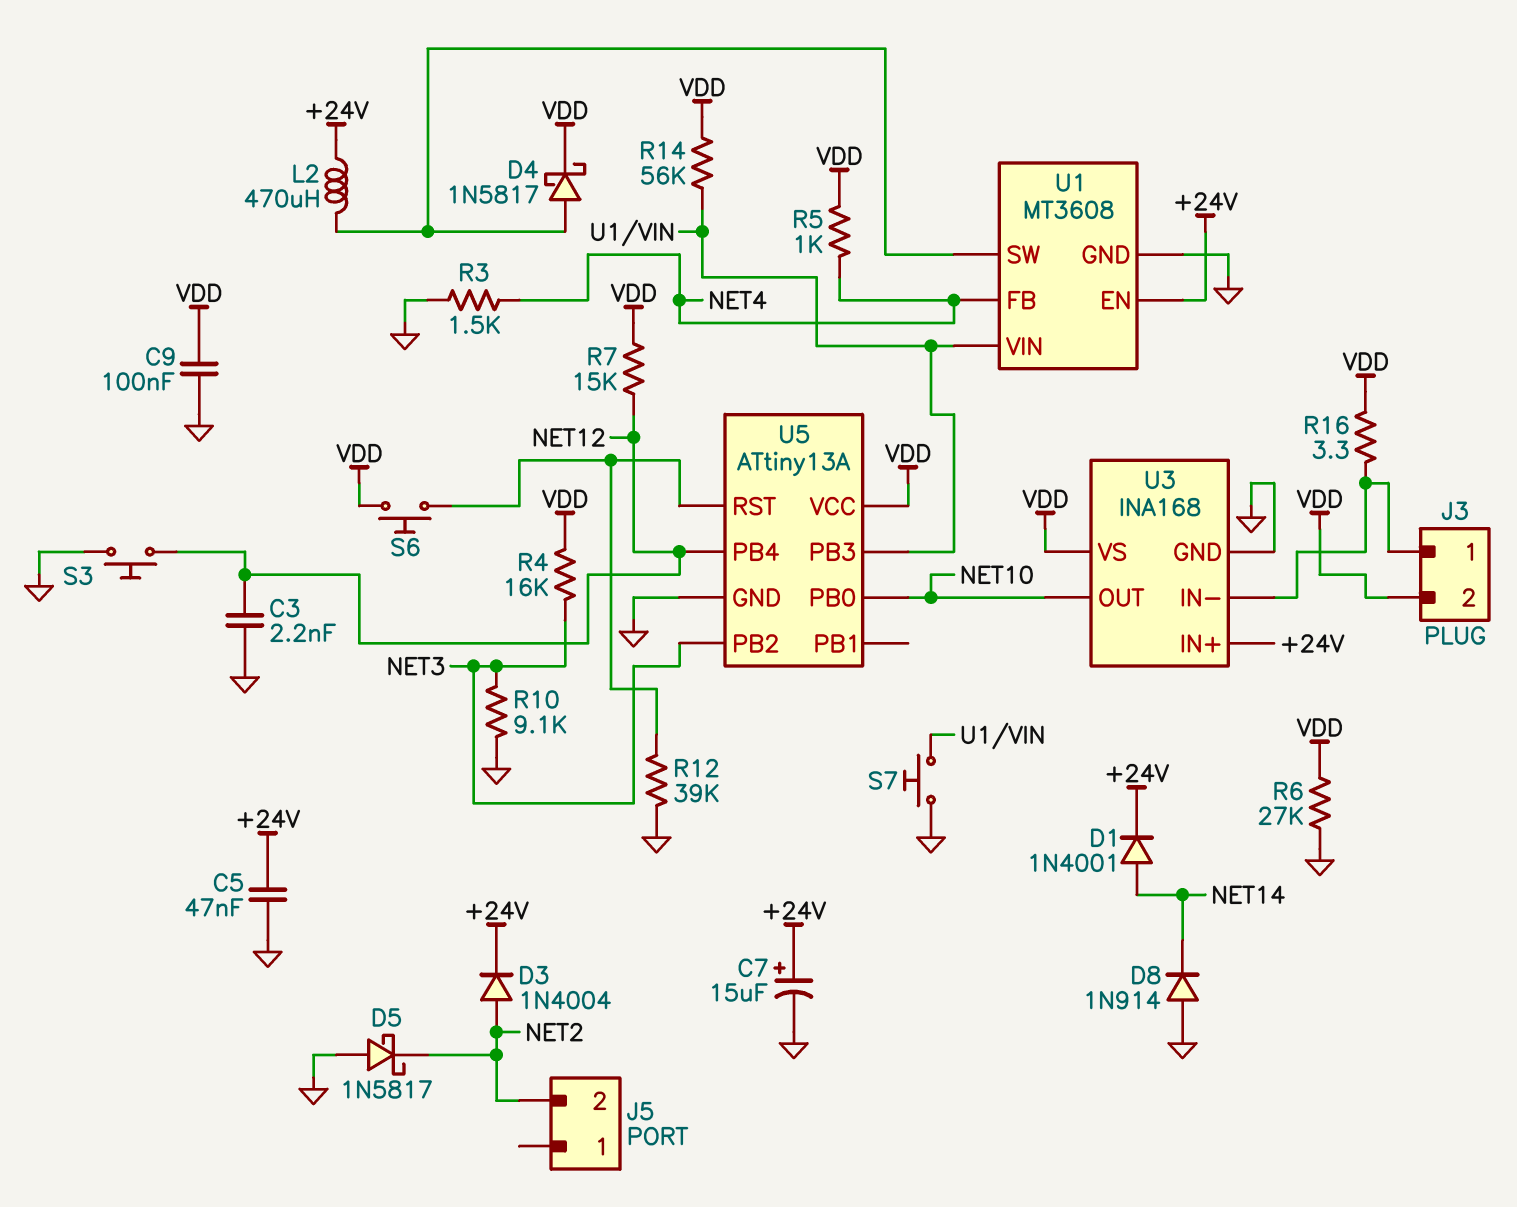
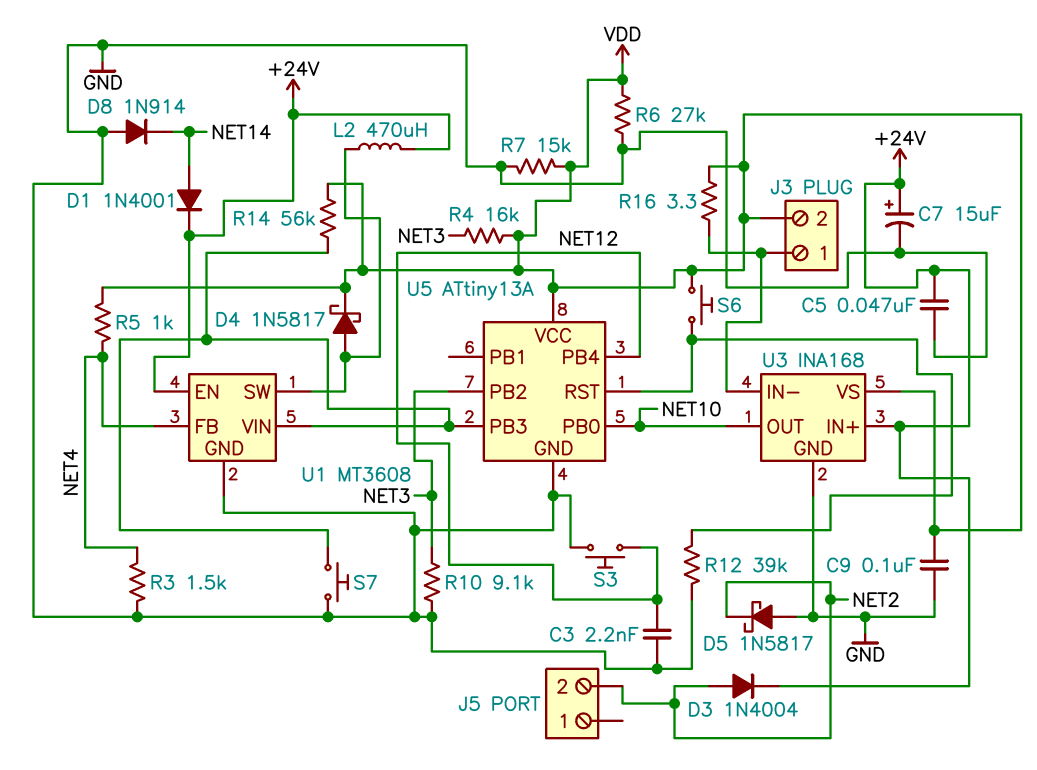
R7: 15k (NET12, VDD) -> 15k (GND, VDD)

